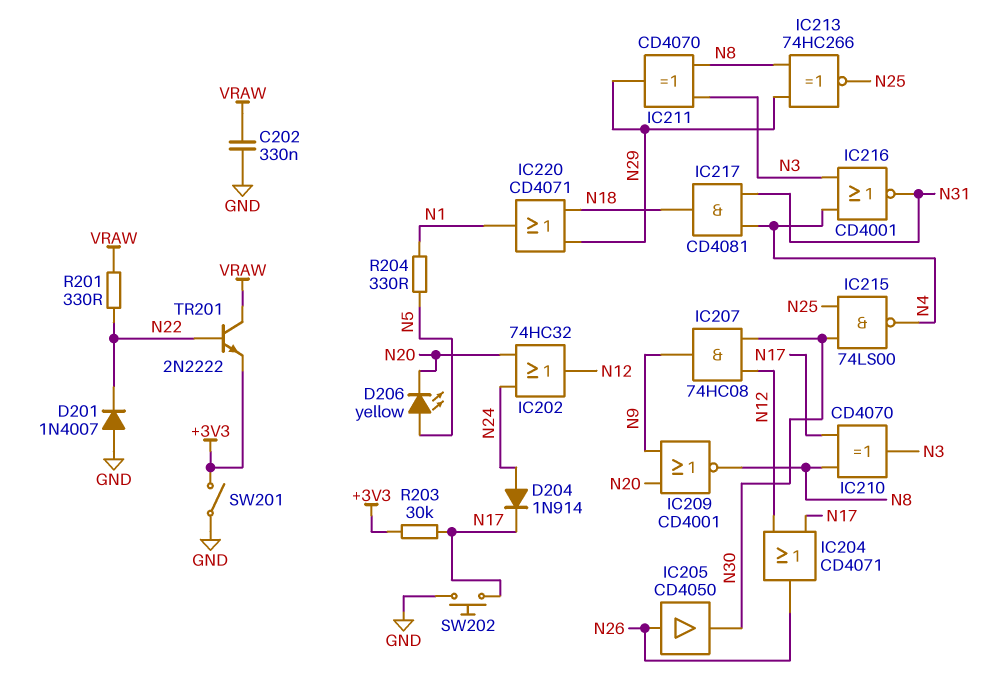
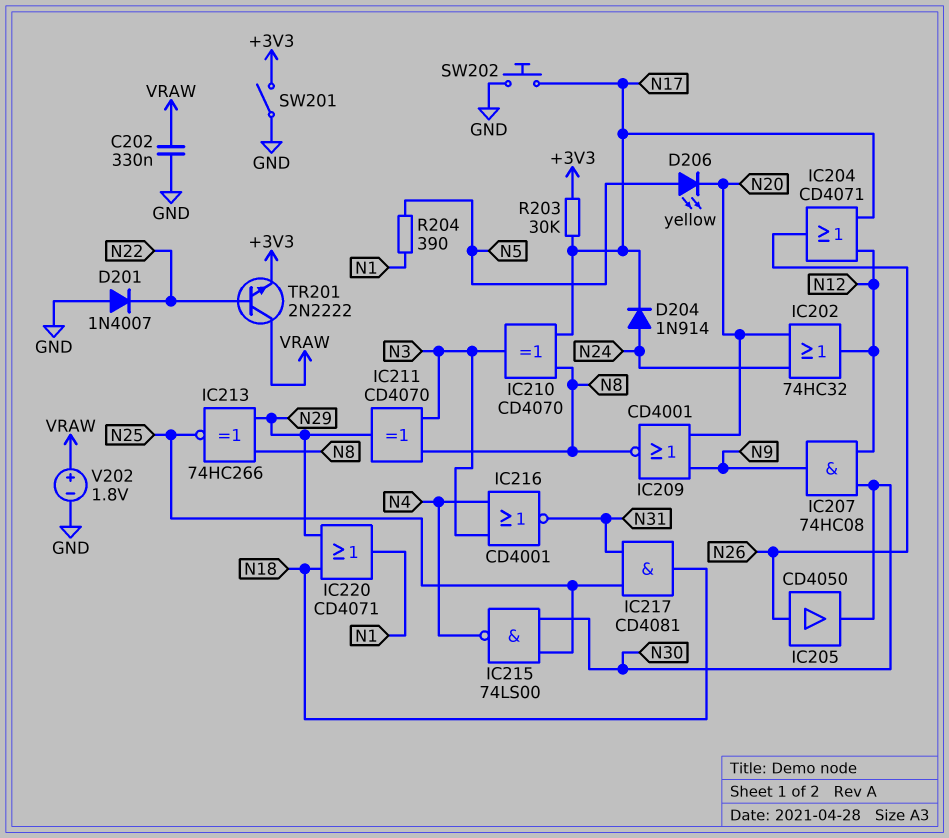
IC217: AND CD4081 (in N4, in N31, out N18) -> AND CD4081 (in N25, in N31, out N18)
R201: 330 (N22, VRAW) -> none
R204: 330 (N1, N5) -> 390 (N1, N5)
V202: none -> 1.8V (plus VRAW, minus GND)

